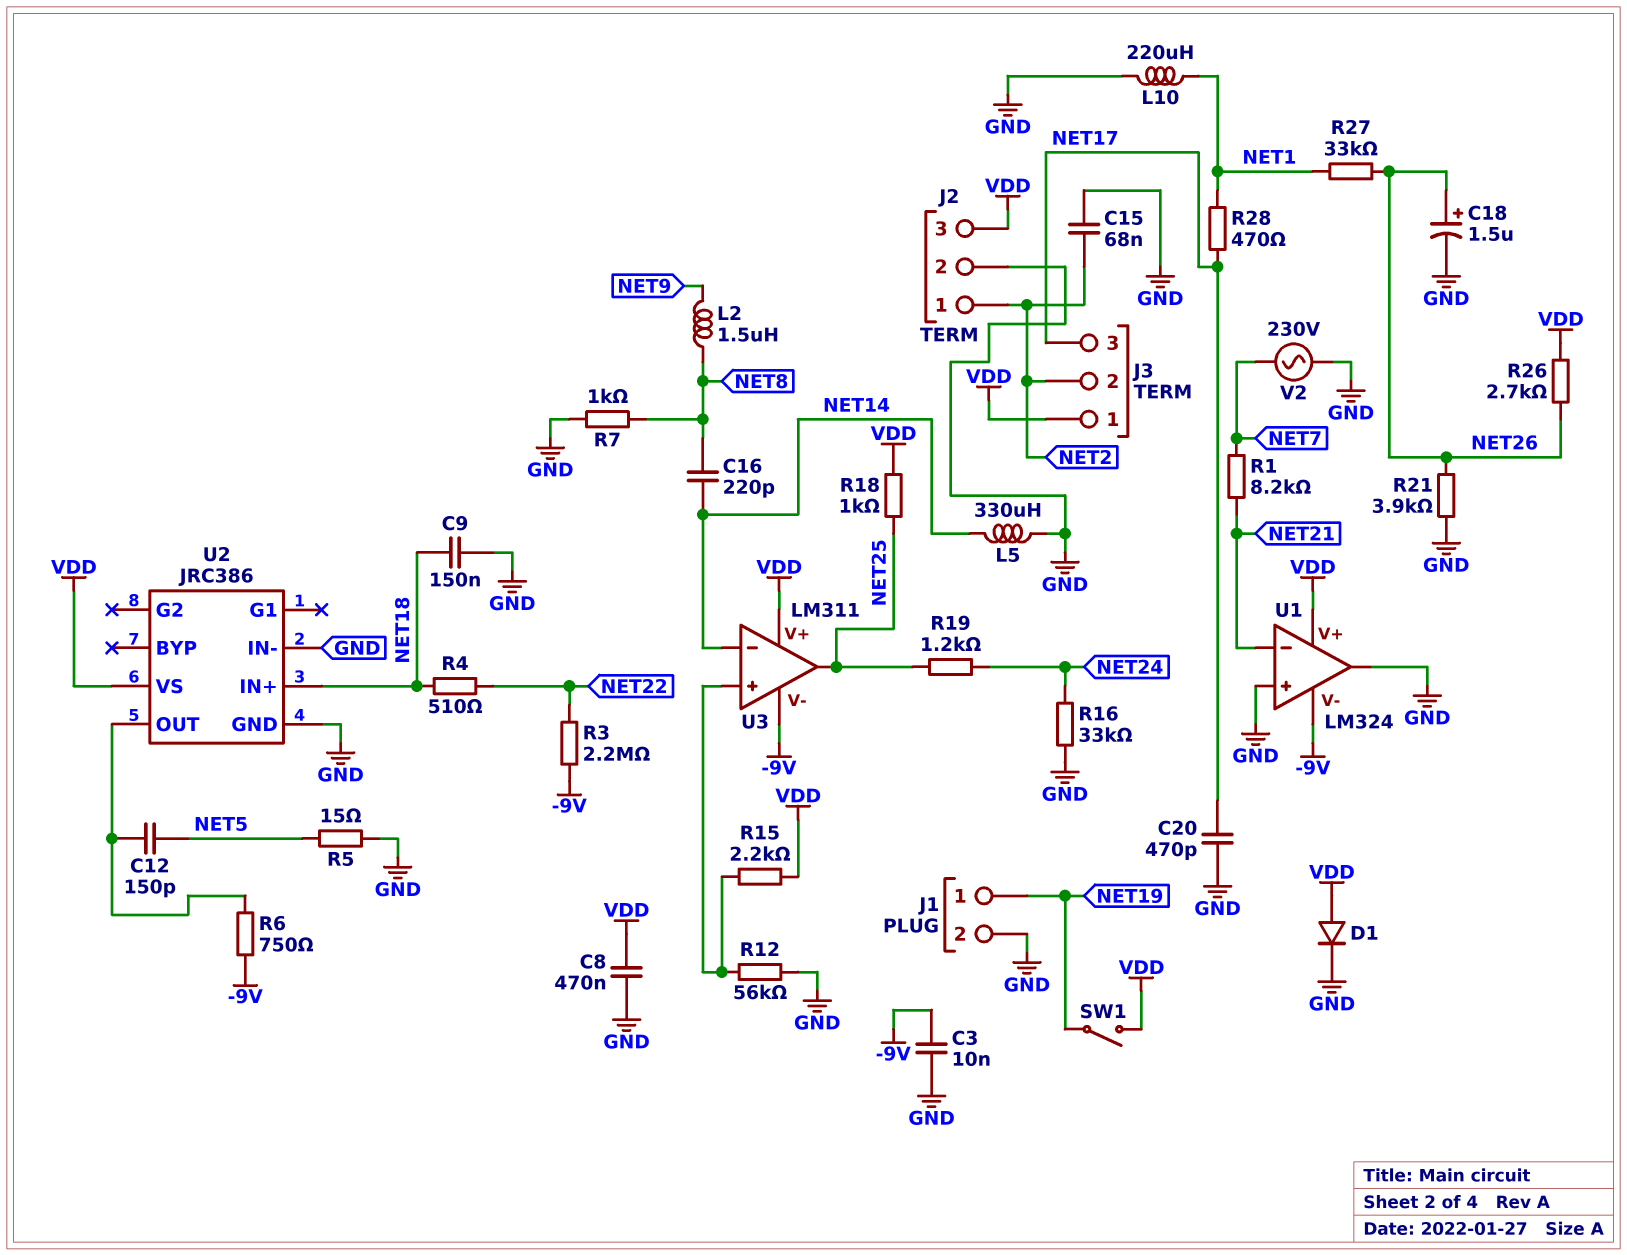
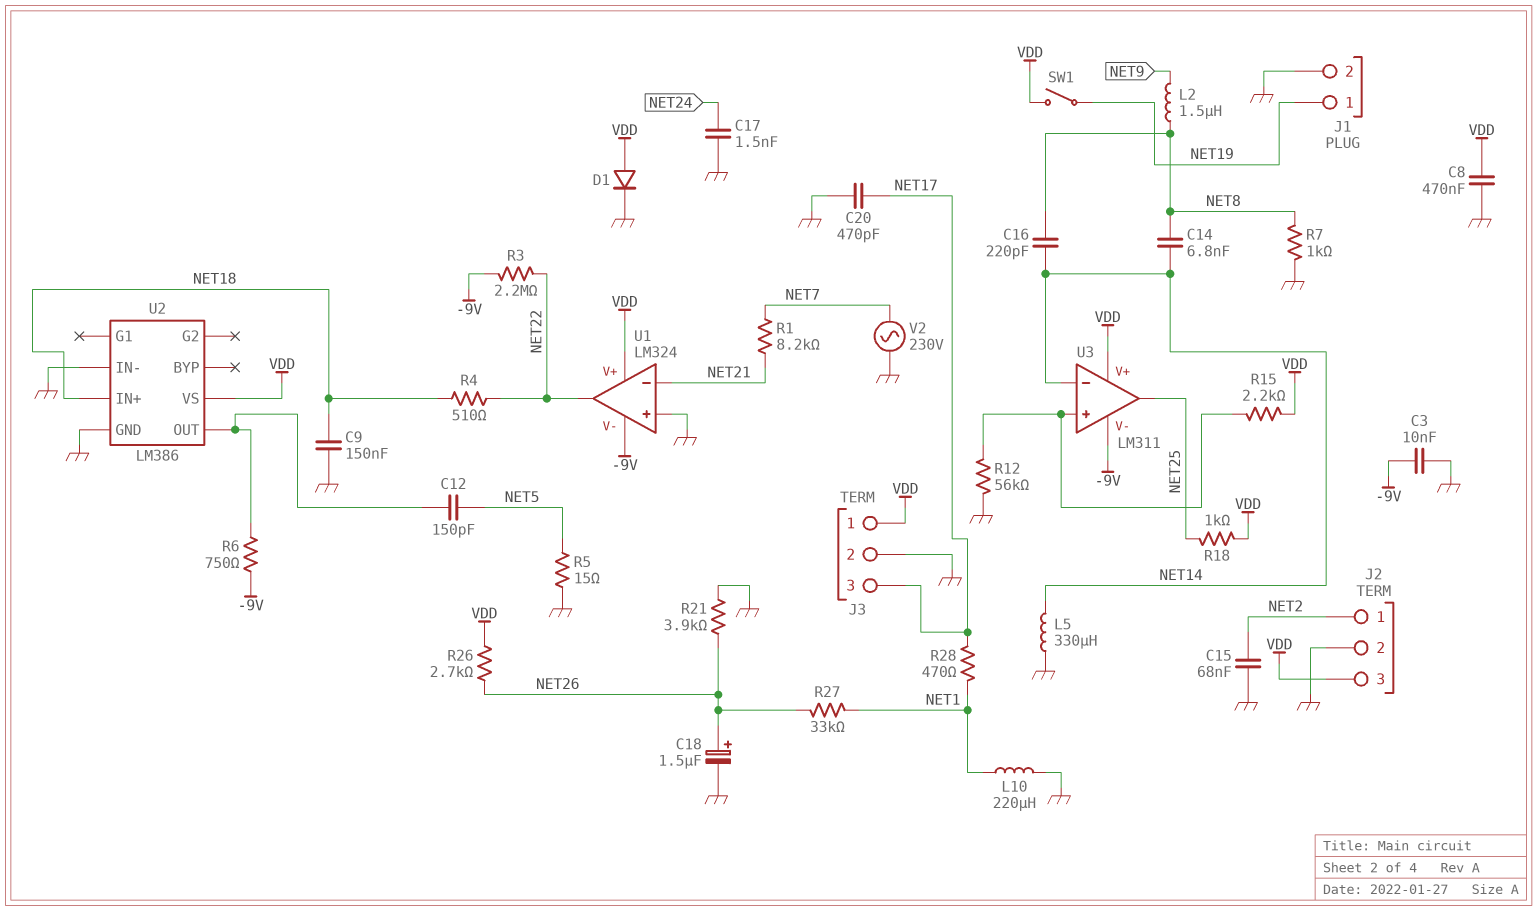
C14: none -> 6.8nF (NET8, NET14)
C17: none -> 1.5nF (GND, NET24)
J3 pin 2: NET2 -> GND
R16: 33k (GND, NET24) -> none
R19: 1.2k (NET24, NET25) -> none
U1 pin out: GND -> NET22
U2: JRC386 -> LM386

